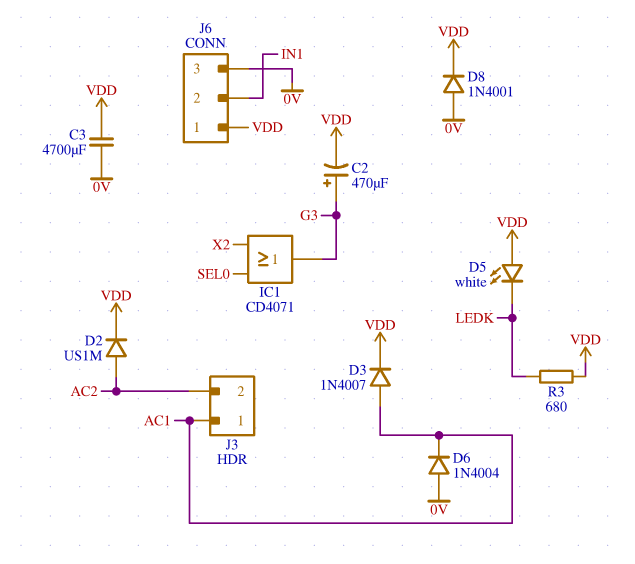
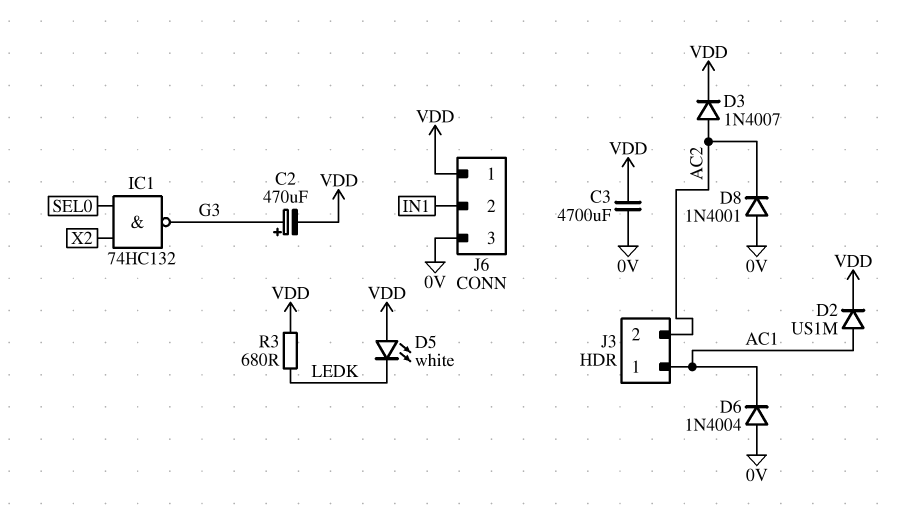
D2: diode US1M (A AC2, K VDD) -> diode US1M (A AC1, K VDD)
D3: diode 1N4007 (A AC1, K VDD) -> diode 1N4007 (A AC2, K VDD)
D8: diode 1N4001 (A 0V, K VDD) -> diode 1N4001 (A 0V, K AC2)
IC1: OR CD4071 (in SEL0, in X2, out G3) -> NAND 74HC132 (in SEL0, in X2, out G3)

